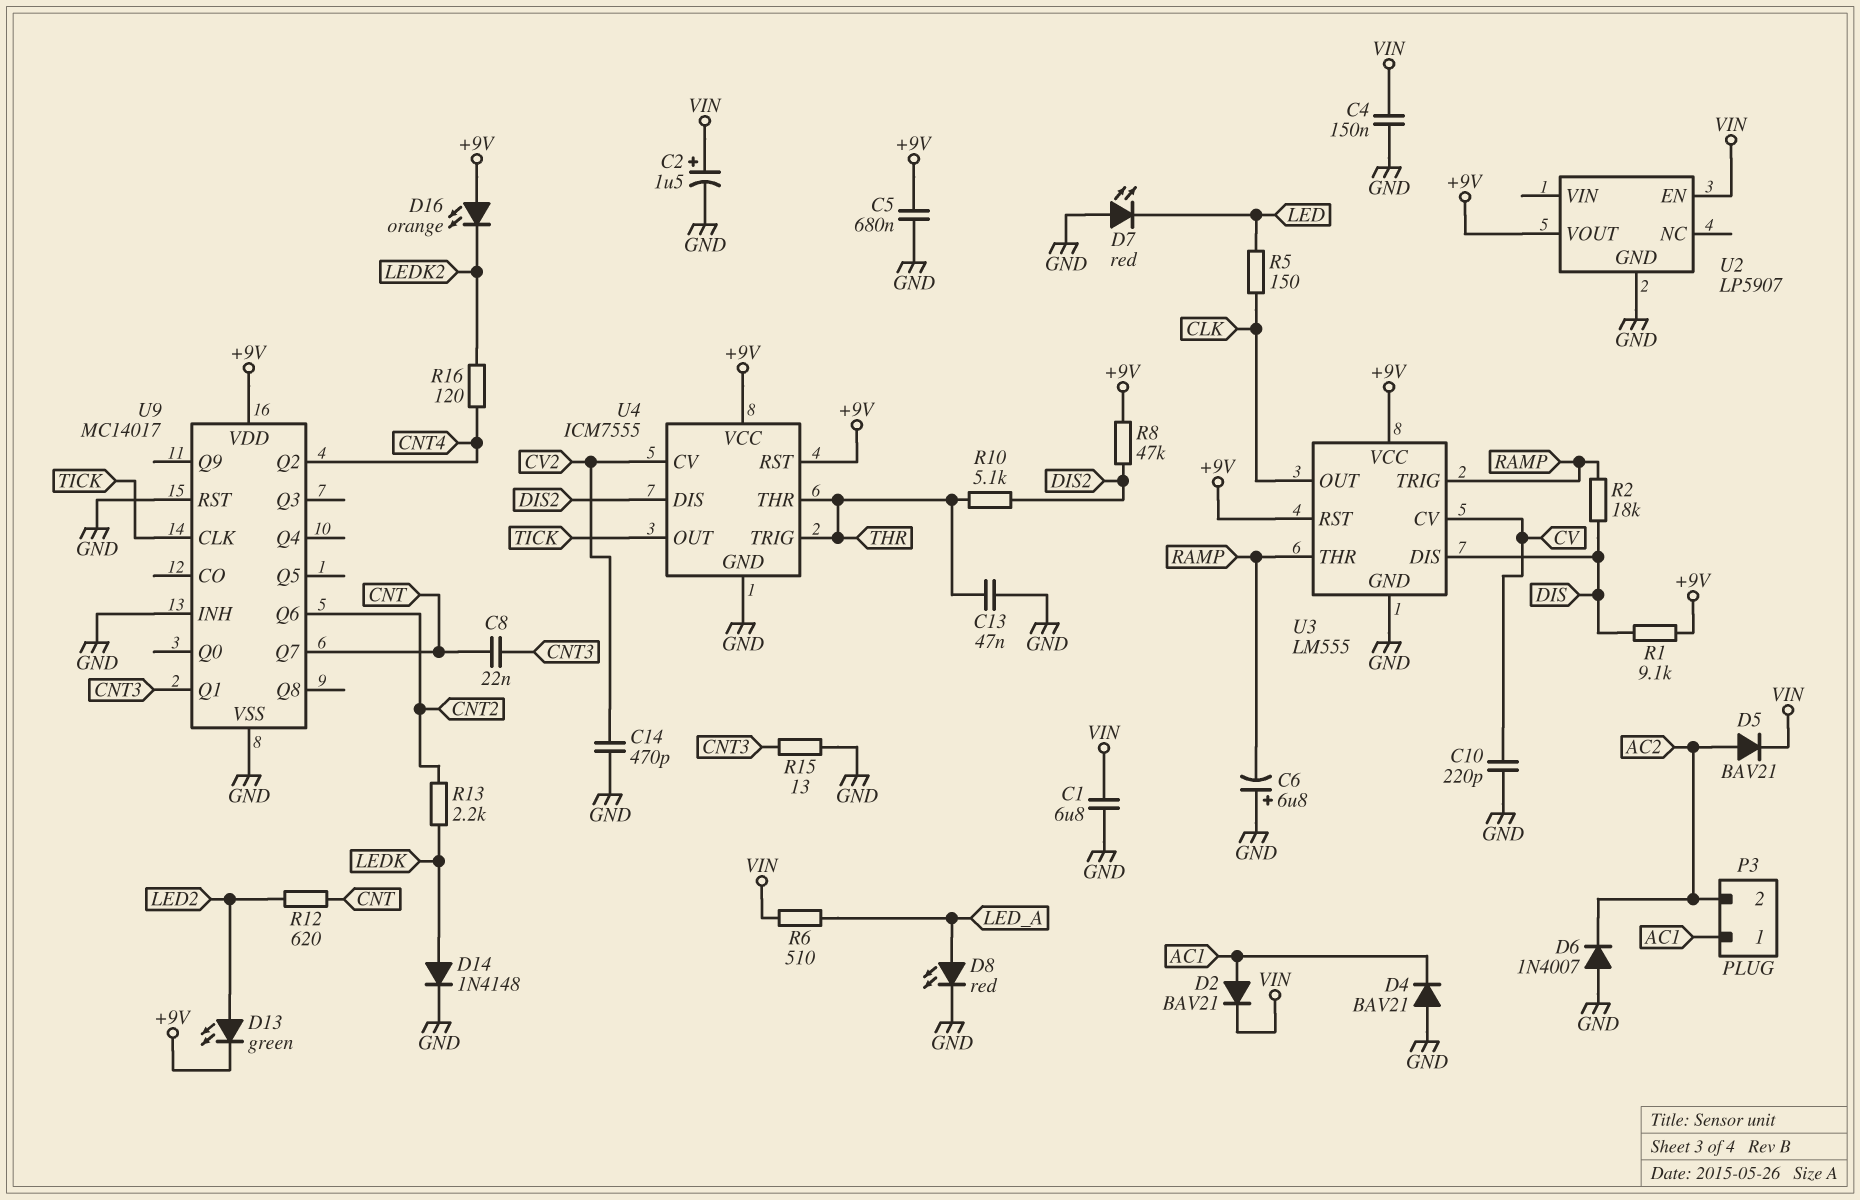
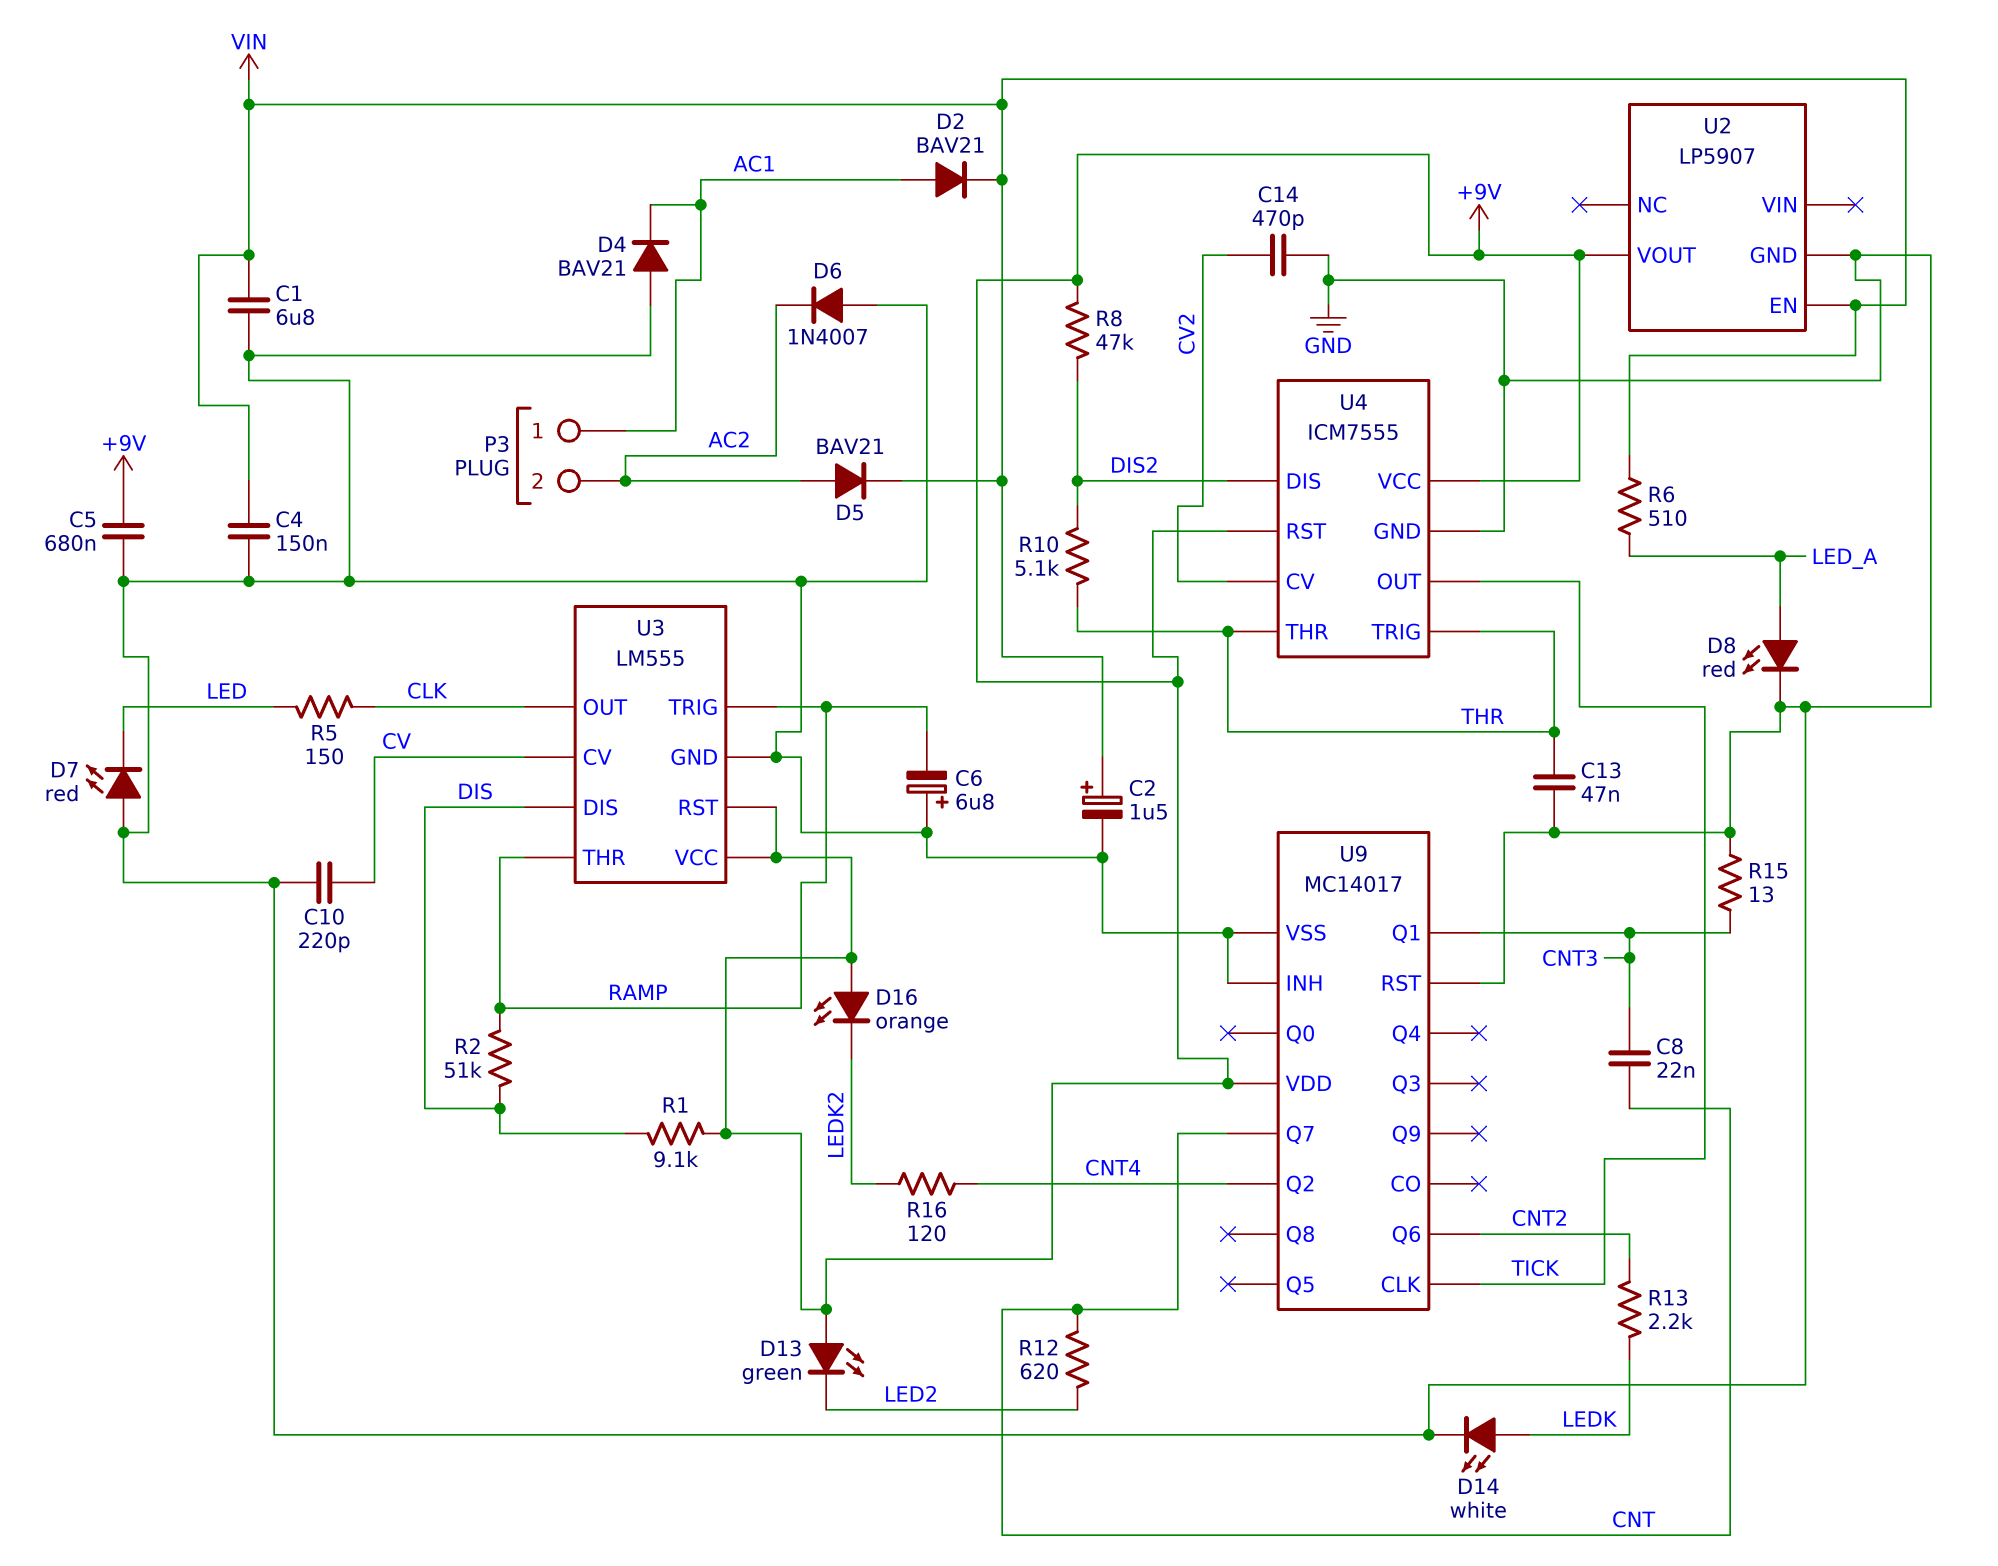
D13: LED green (A LED2, K +9V) -> LED green (A +9V, K LED2)
D14: diode 1N4148 (A LEDK, K GND) -> LED white (A LEDK, K GND)
R2: 18k (DIS, RAMP) -> 51k (DIS, RAMP)

